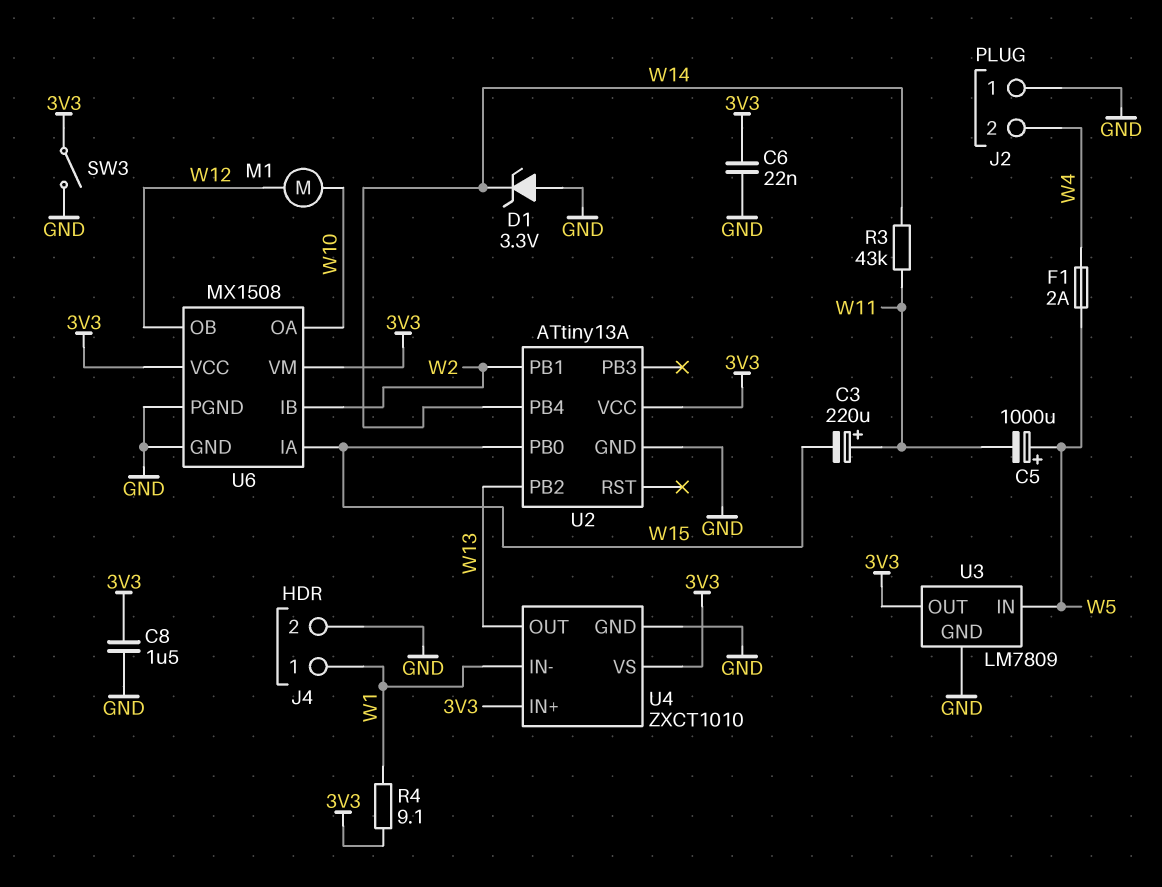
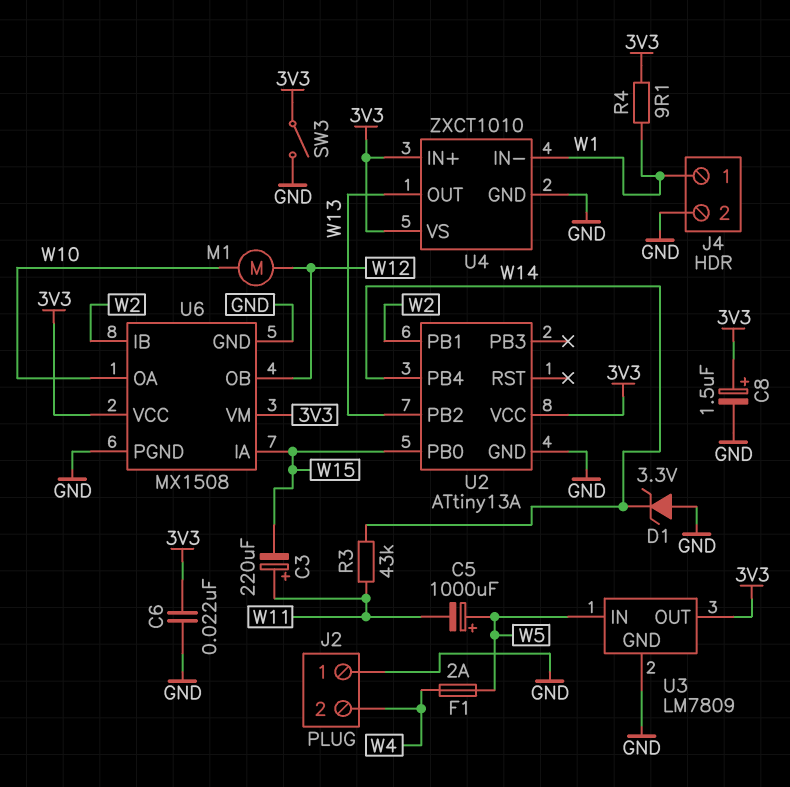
C8: 1.5uF (3V3, GND) -> 1.5uF (plus 3V3, minus GND)

